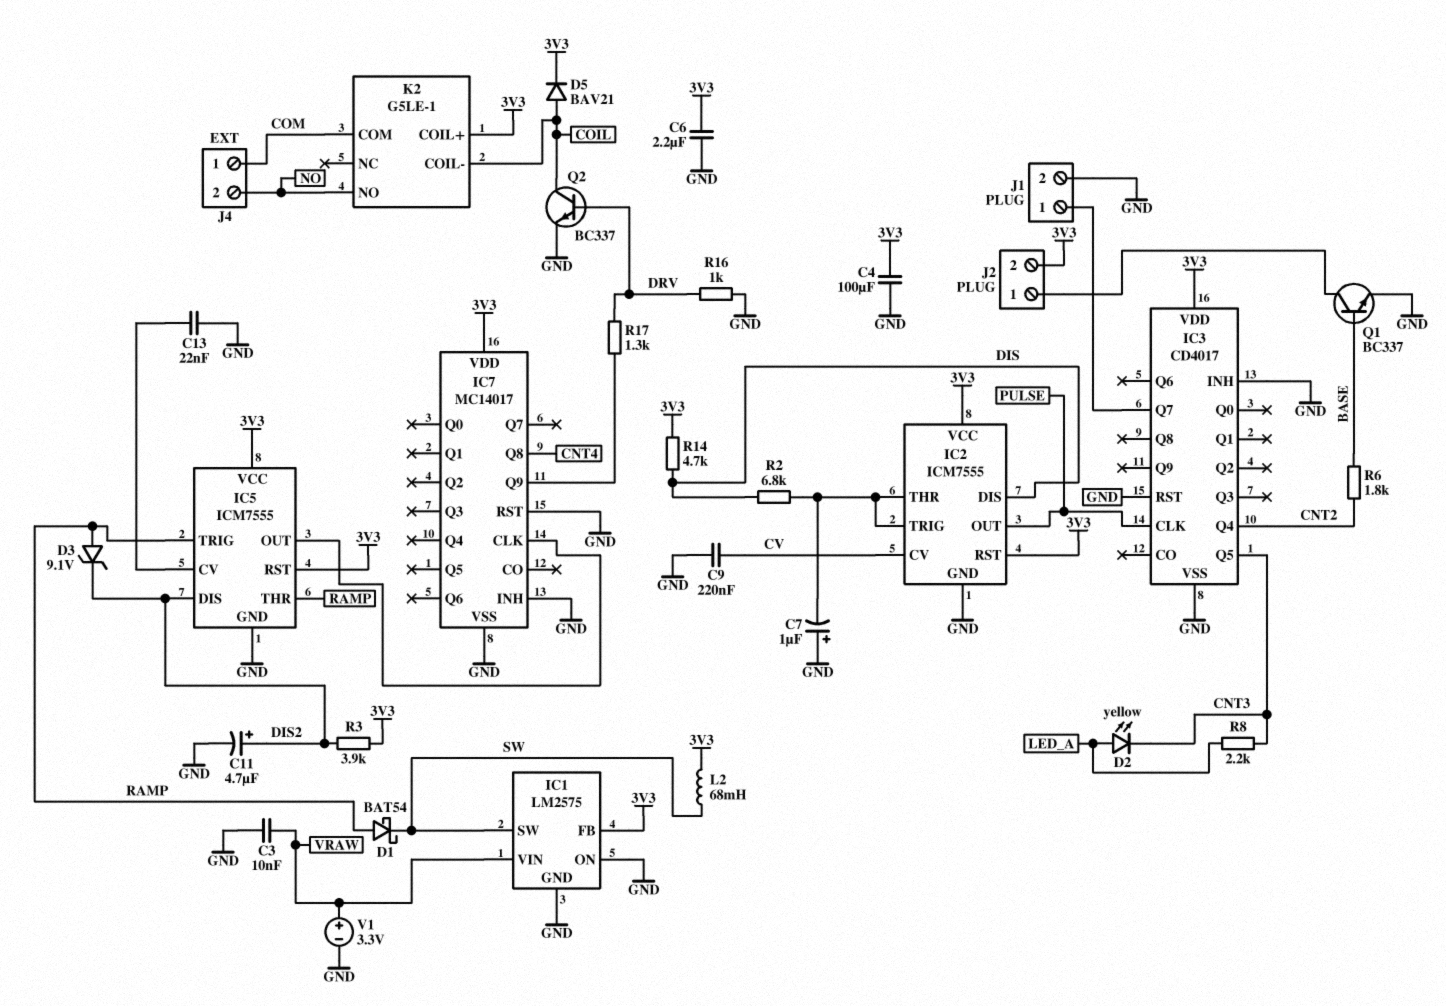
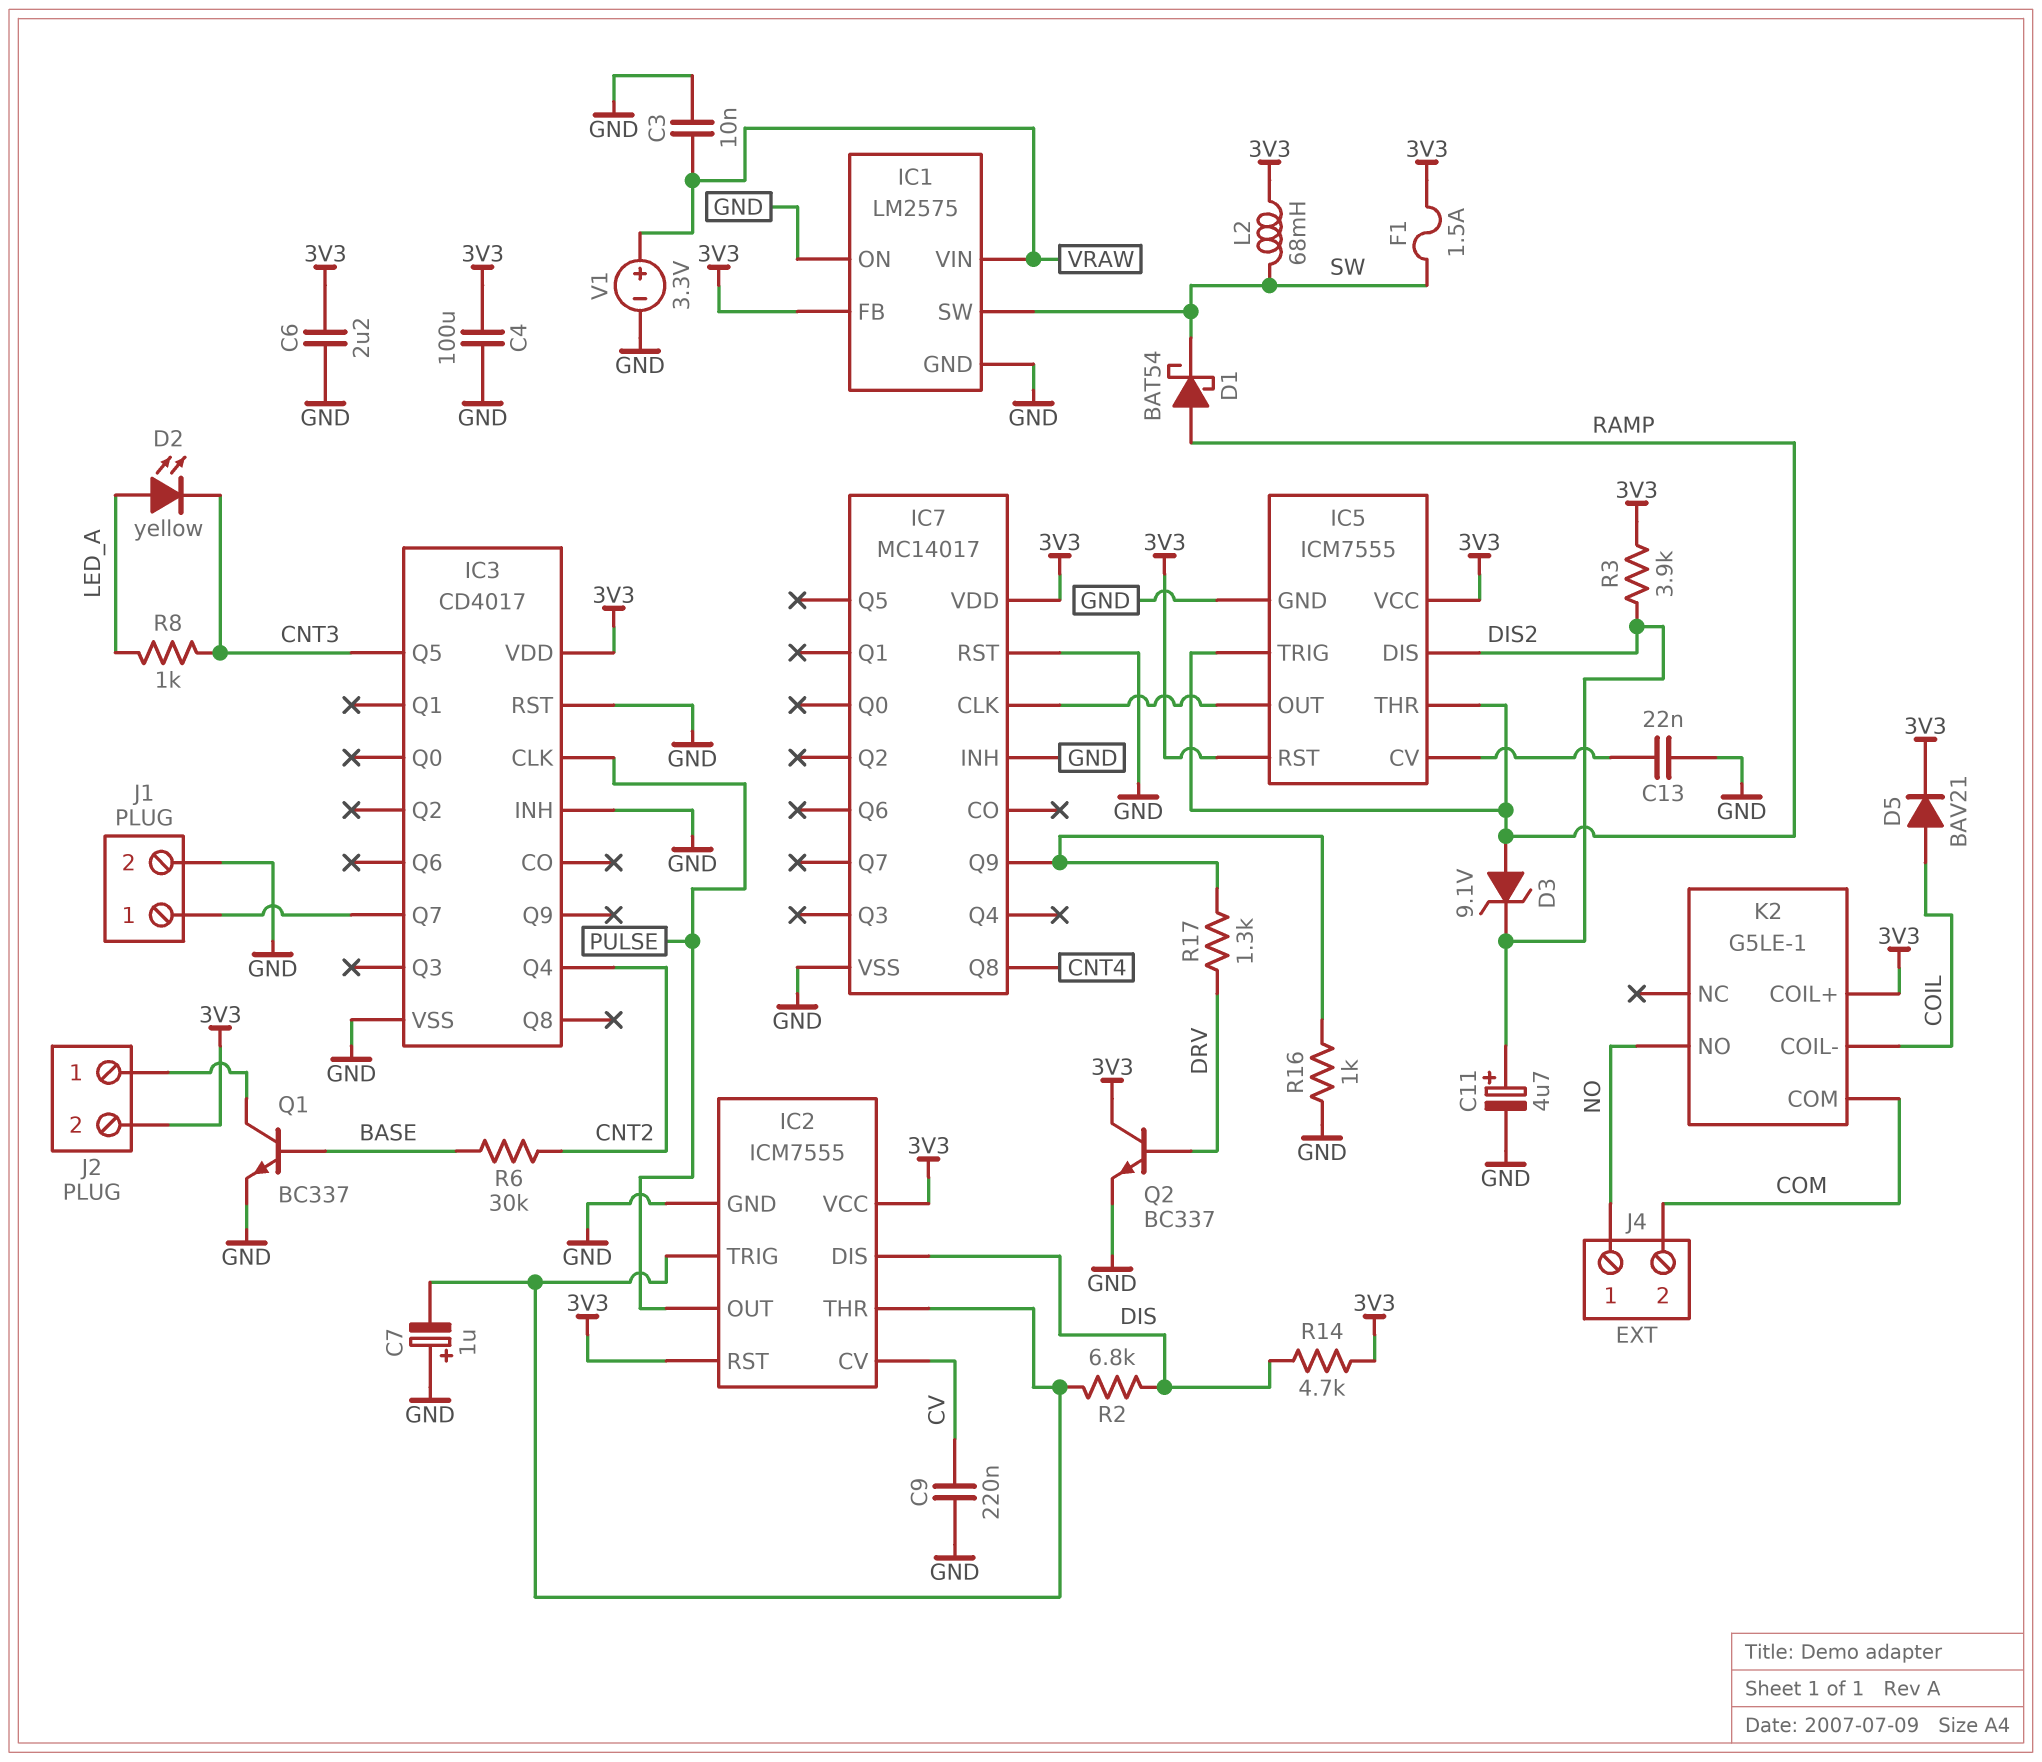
F1: none -> 1.5A (3V3, SW)
J4 pin 1: COM -> NO
J4 pin 2: NO -> COM
Q2: NPN BC337 (B DRV, C COIL, E GND) -> NPN BC337 (B DRV, C 3V3, E GND)
R6: 1.8k (BASE, CNT2) -> 30k (BASE, CNT2)
R8: 2.2k (CNT3, LED_A) -> 1k (CNT3, LED_A)
R16: 1k (DRV, GND) -> 1k (GND, IC7/Q9)

